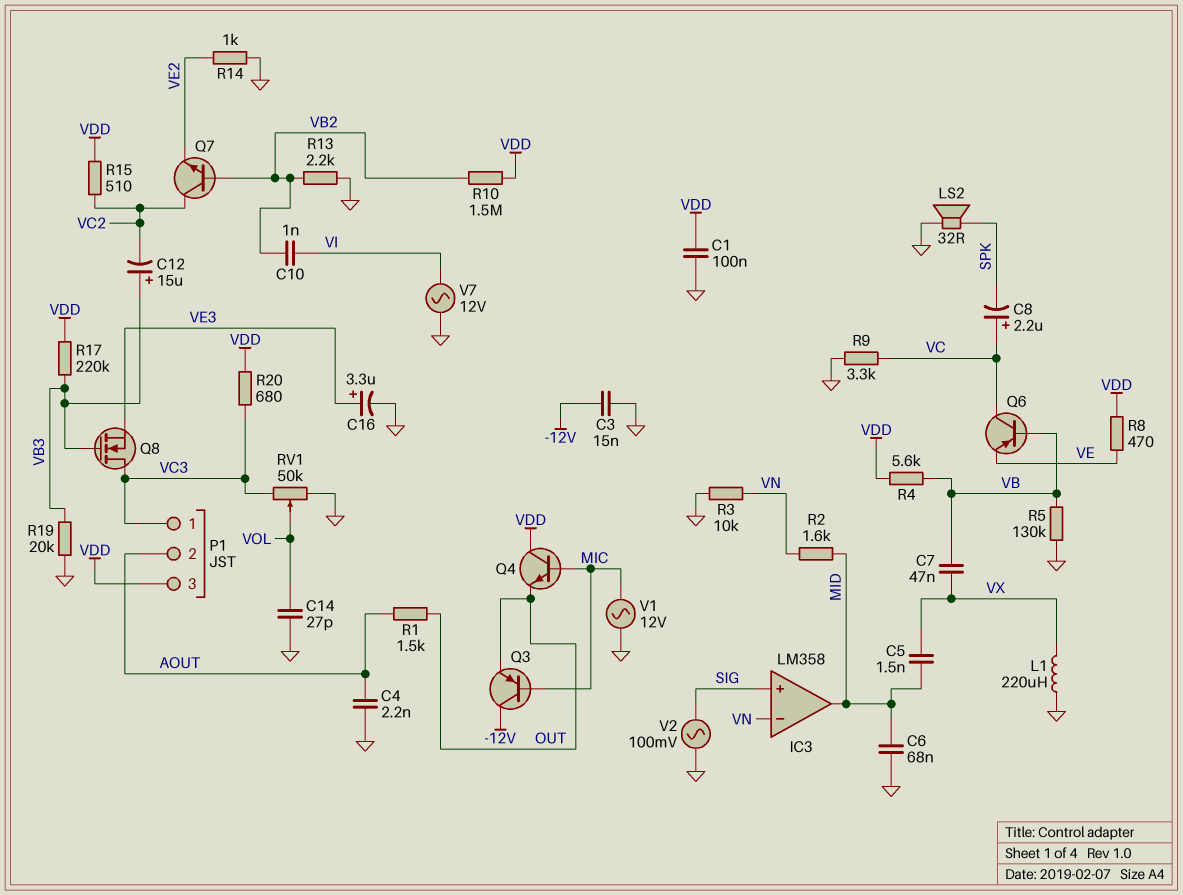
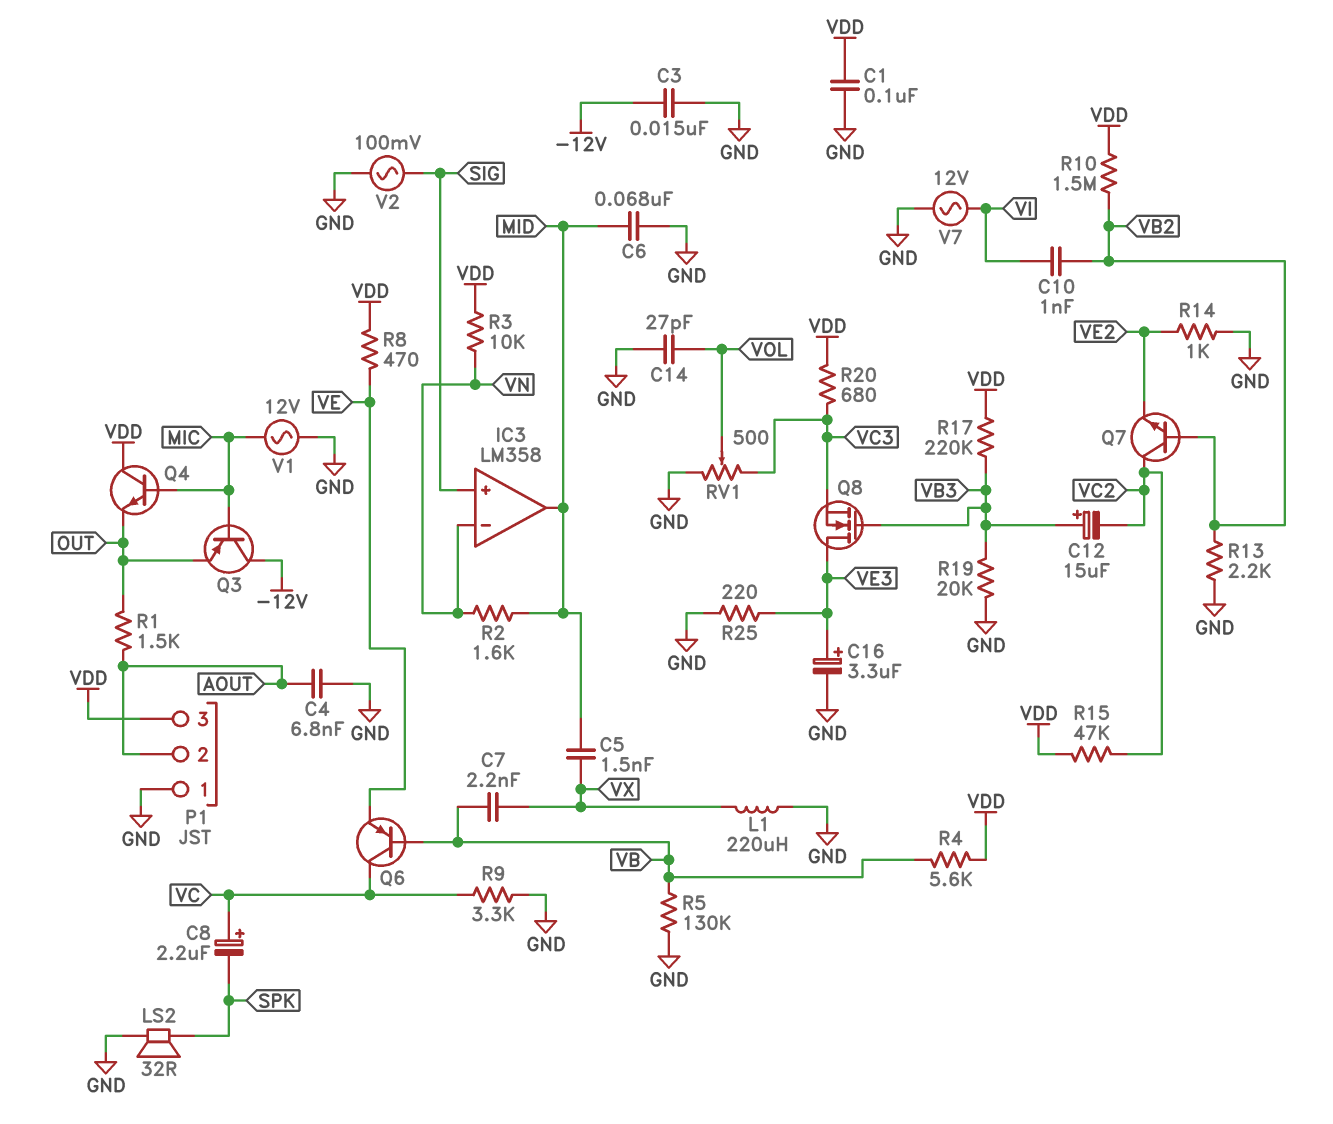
C4: 2.2nF (AOUT, GND) -> 6.8nF (AOUT, GND)
C7: 47nF (VB, VX) -> 2.2nF (VB, VX)
P1 pin 1: VC3 -> GND
Q8: NMOS (G VB3, D VC3, S VE3) -> NMOS (G VB3, D VE3, S VC3)
R3: 10k (GND, VN) -> 10k (VDD, VN)
R15: 510 (VC2, VDD) -> 47k (VC2, VDD)
R25: none -> 220 (GND, VE3)
RV1: 50k (GND, VC3, wiper VOL) -> 500 (GND, VC3, wiper VOL)

